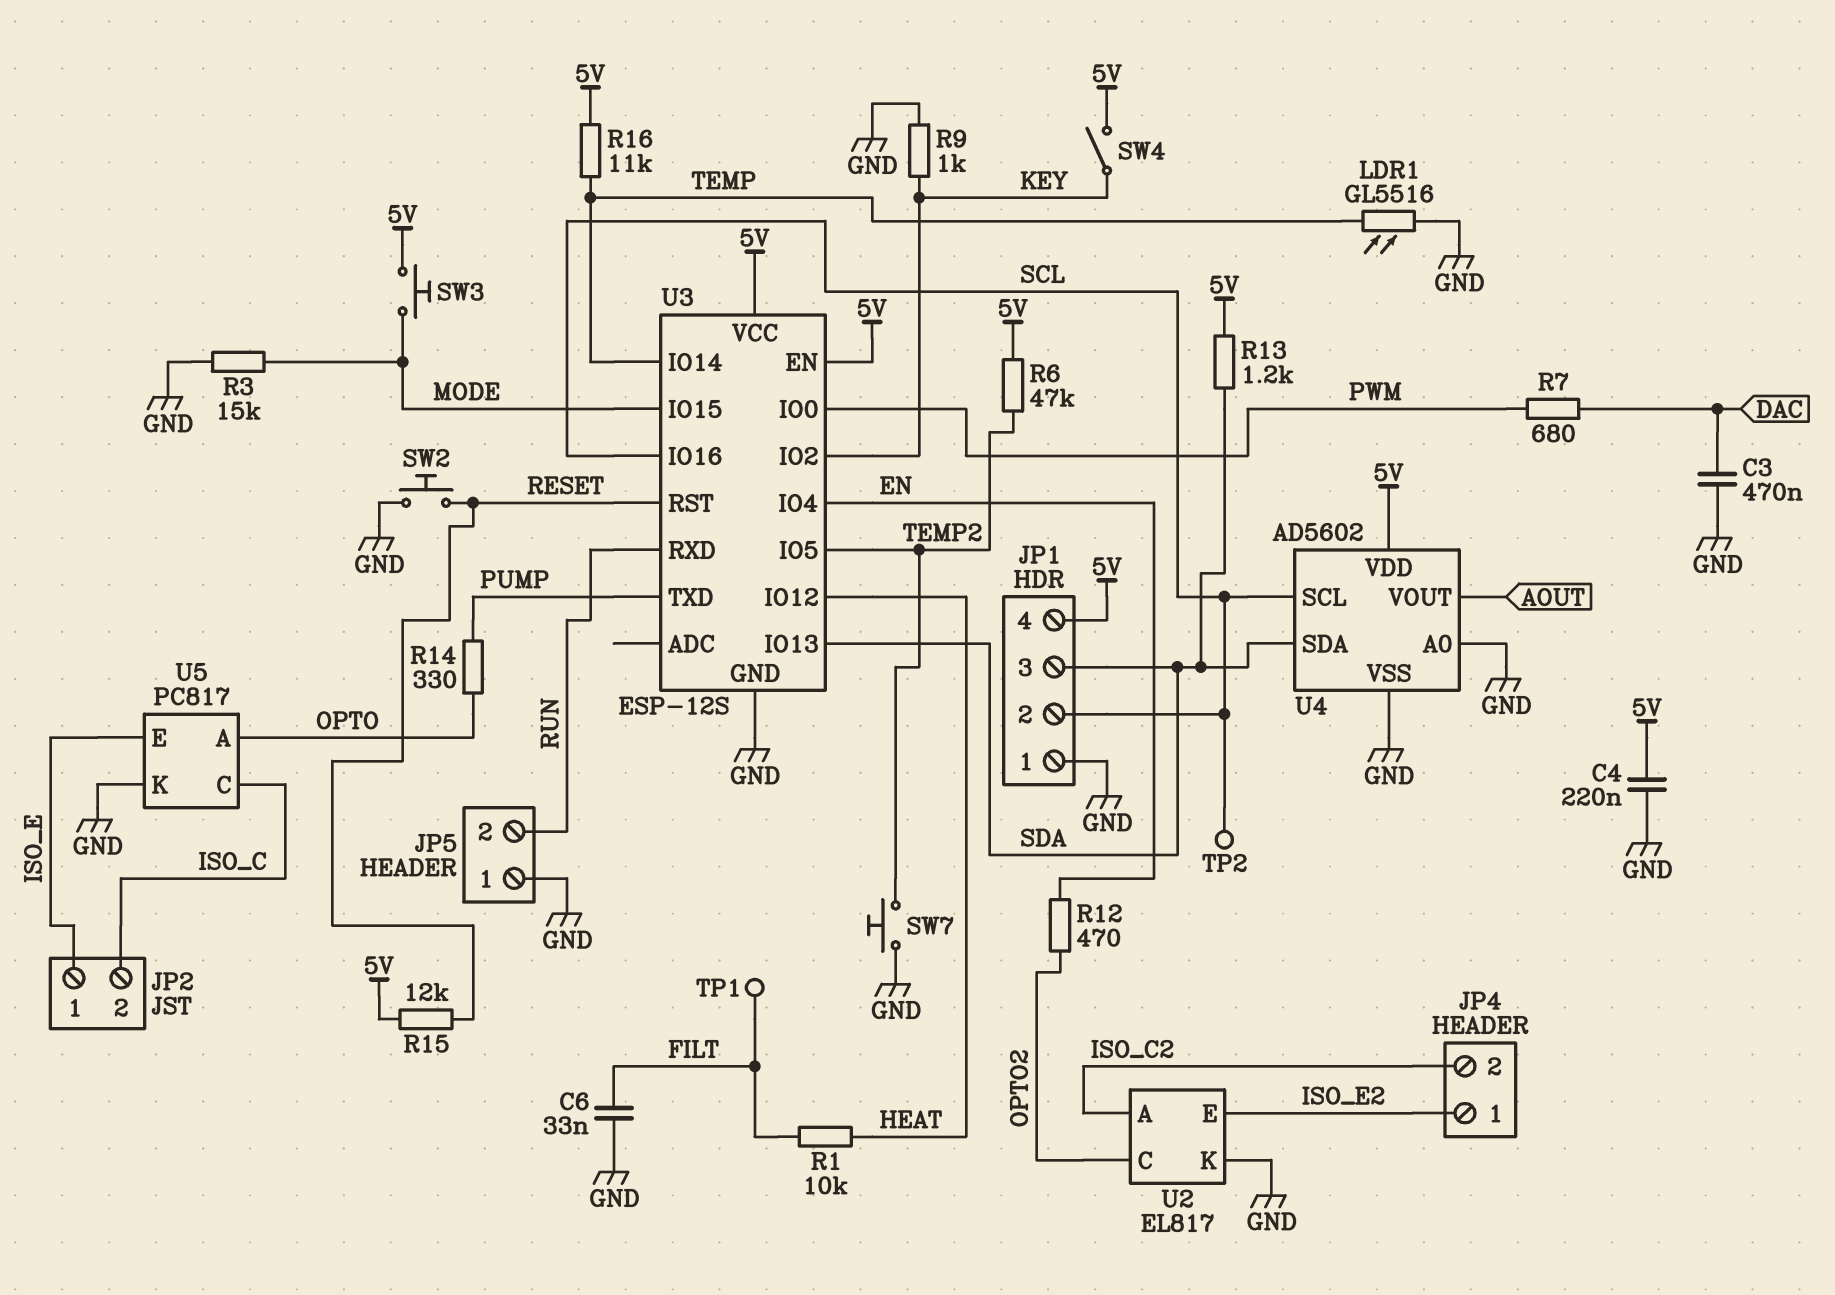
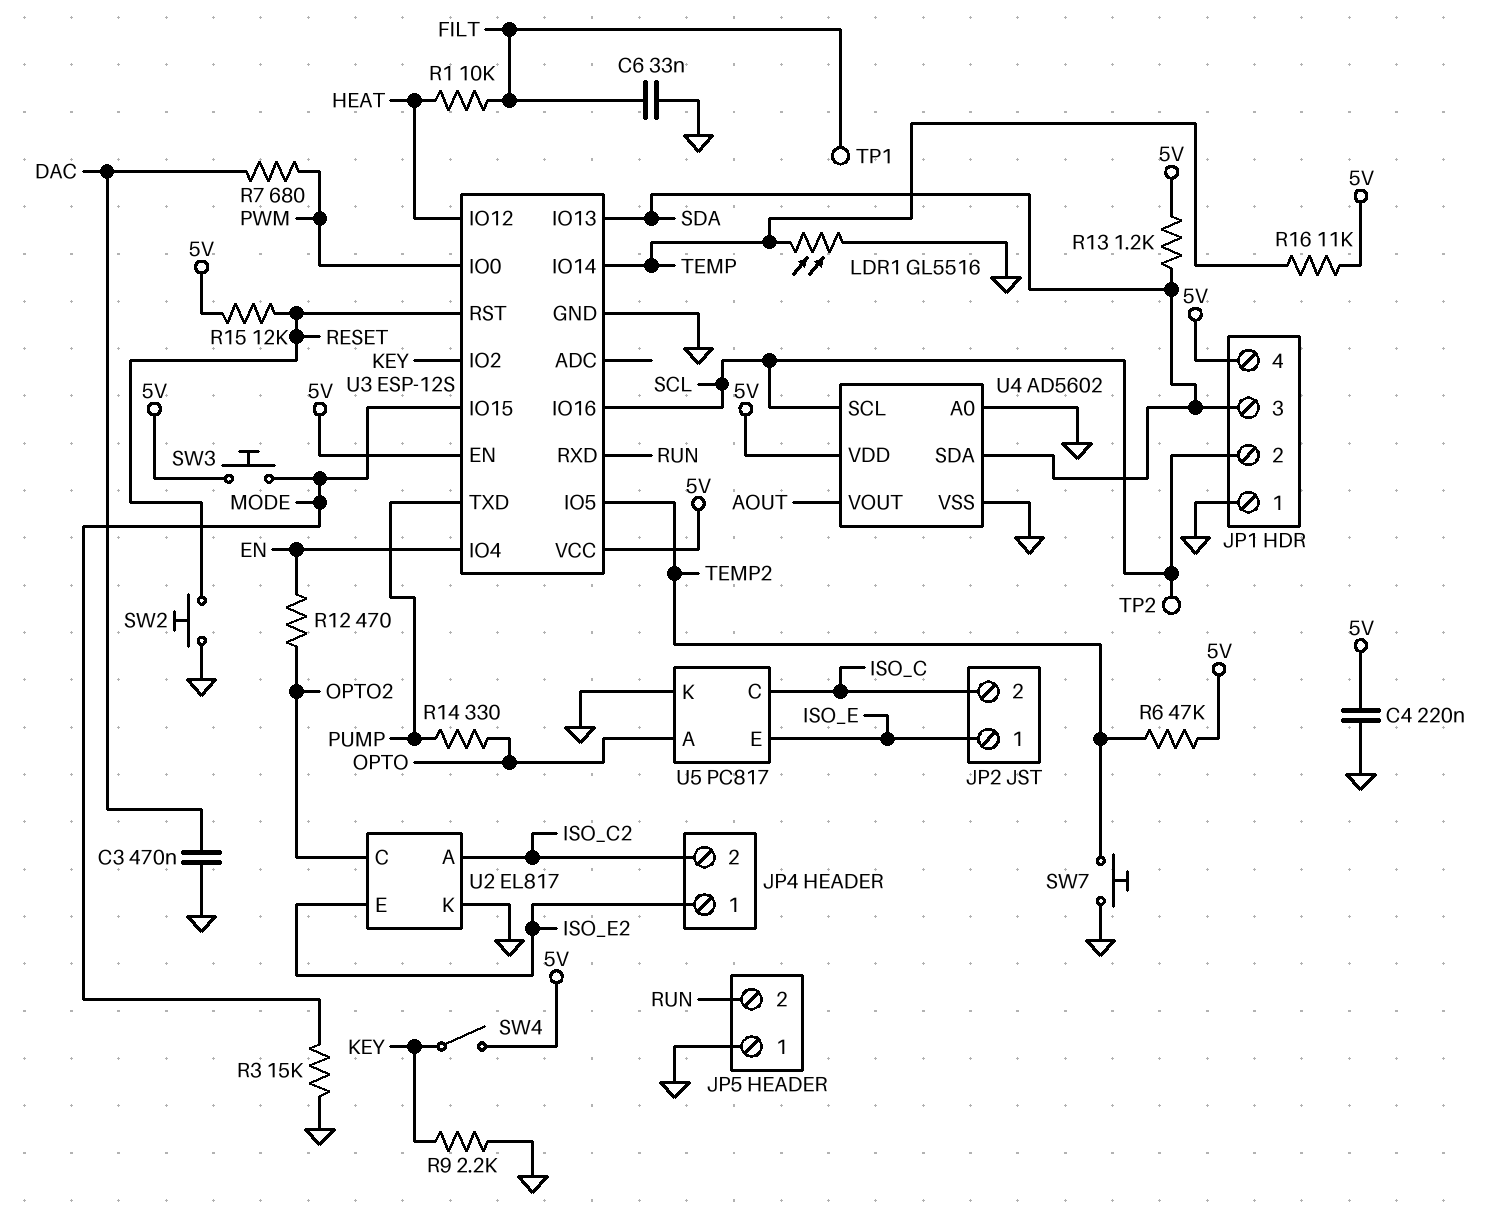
R9: 1k (GND, KEY) -> 2.2k (GND, KEY)

